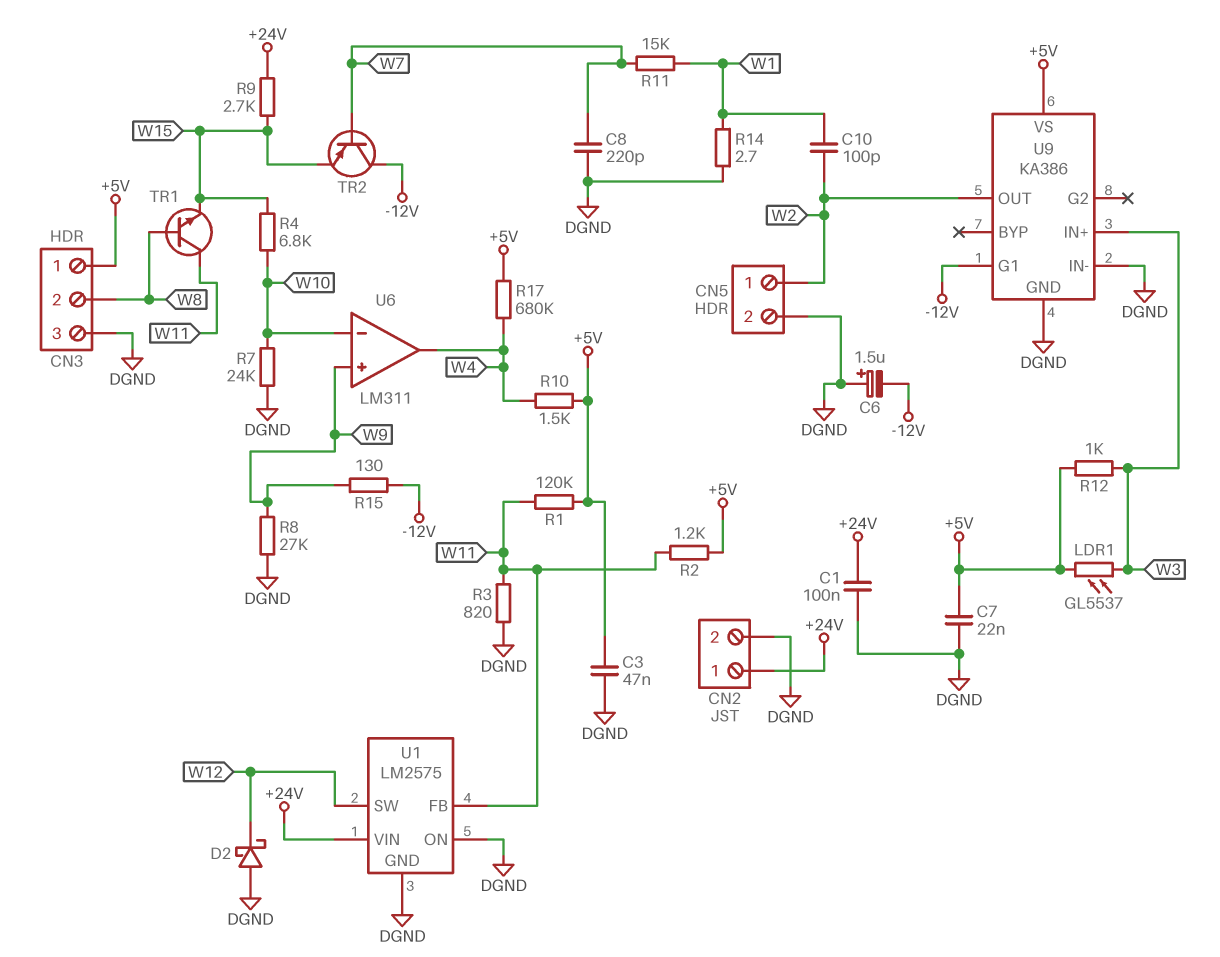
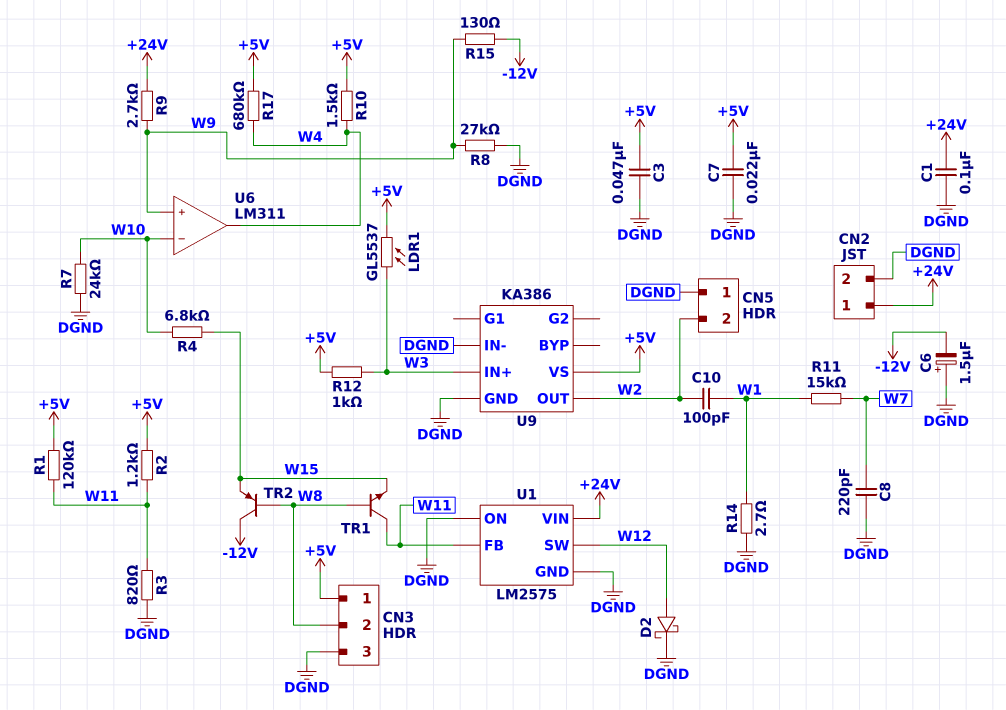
CN5 pin 1: W2 -> DGND
CN5 pin 2: DGND -> W2
D2: schottky (A DGND, K W12) -> schottky (A W12, K DGND)
R9: 2.7k (+24V, W15) -> 2.7k (+24V, W9)
TR2: PNP (B W7, C -12V, E W15) -> PNP (B W8, C -12V, E W15)
U9 pin G1: -12V -> none

